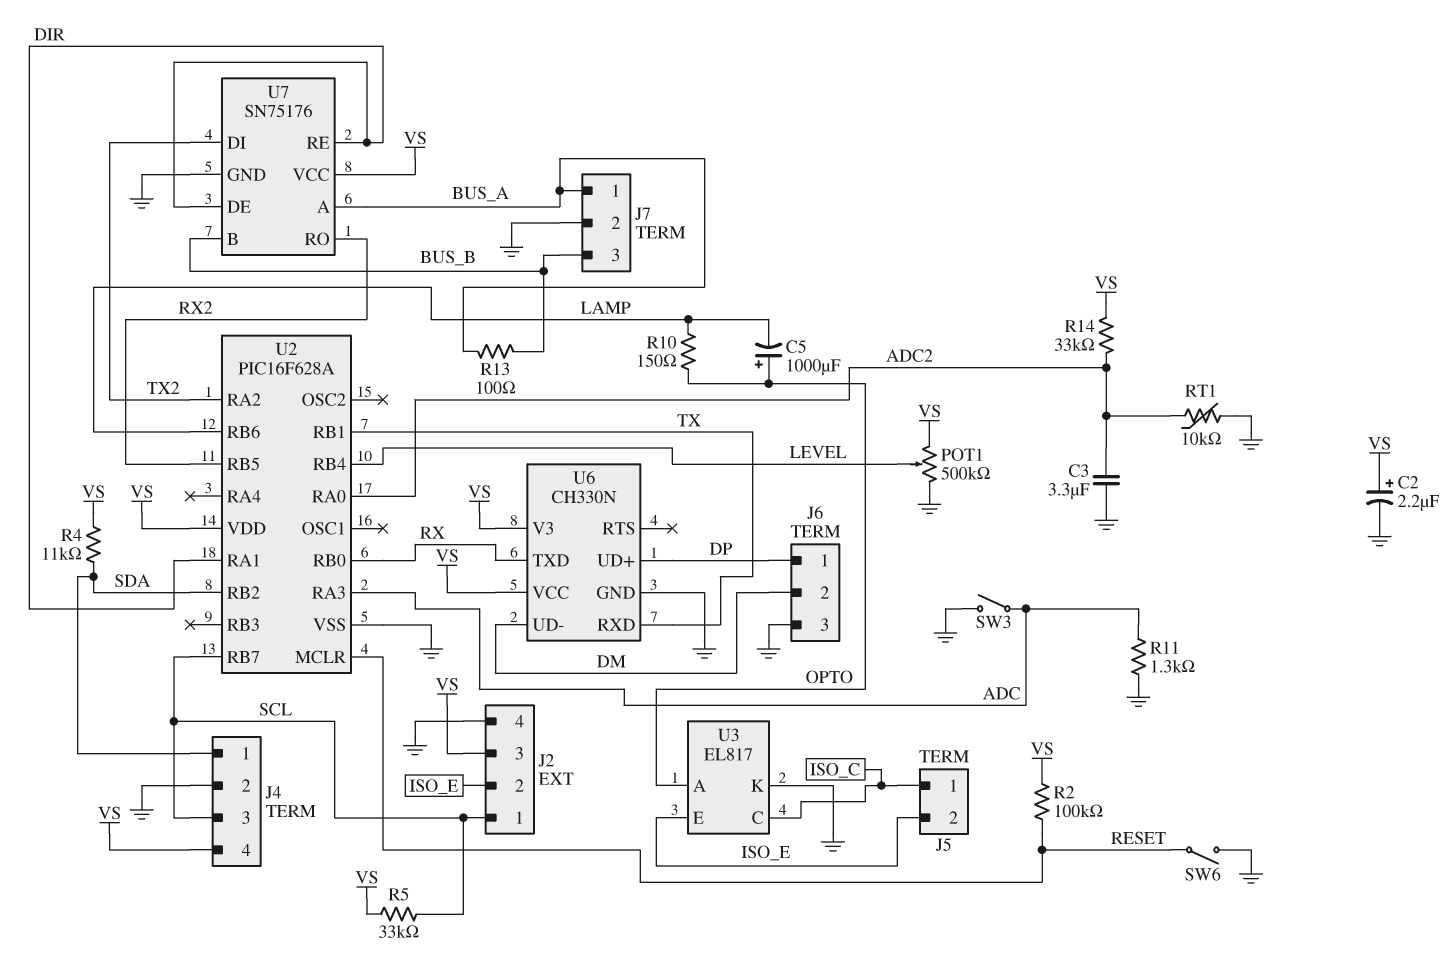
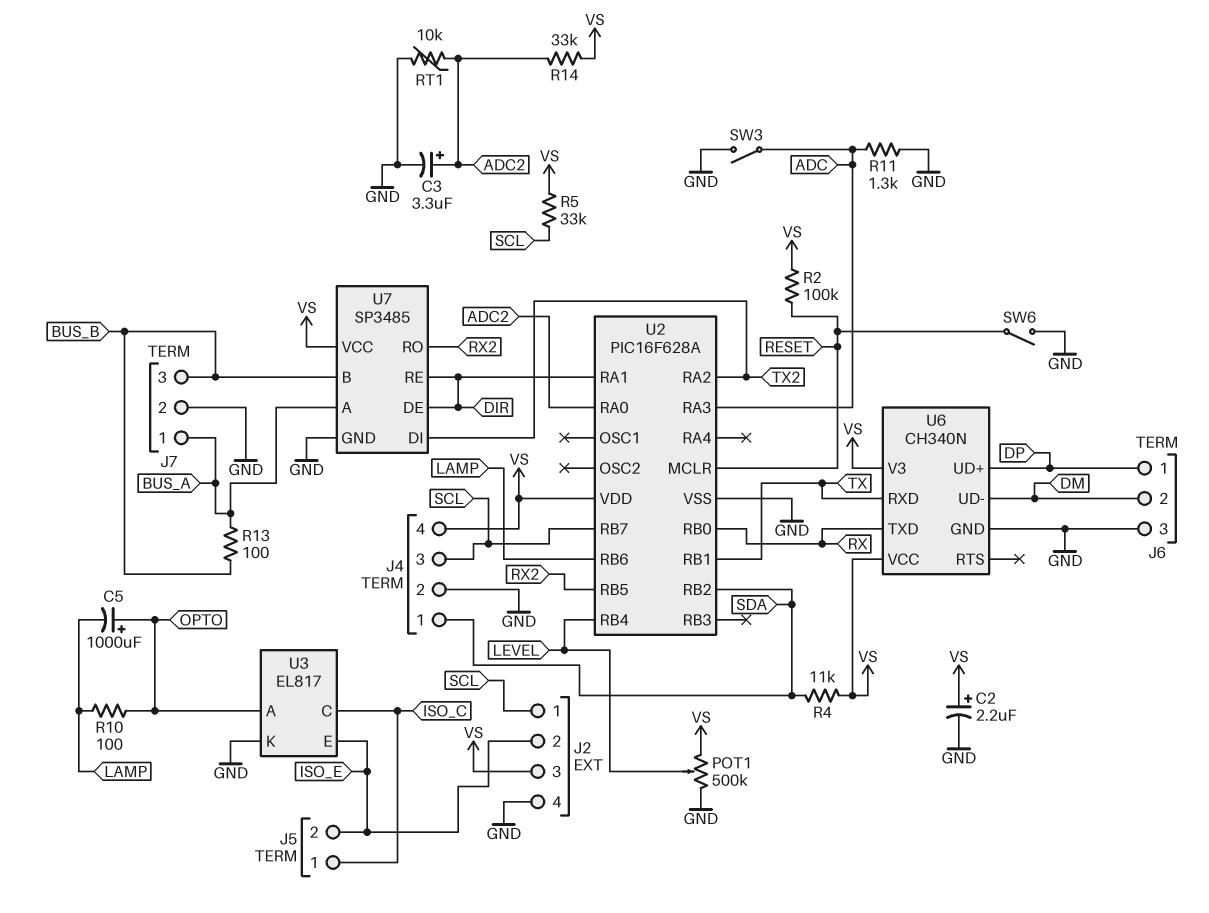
C3: 3.3uF (ADC2, GND) -> 3.3uF (plus ADC2, minus GND)
R10: 150 (LAMP, OPTO) -> 100 (LAMP, OPTO)
U6: CH330N -> CH340N
U7: SN75176 -> SP3485

